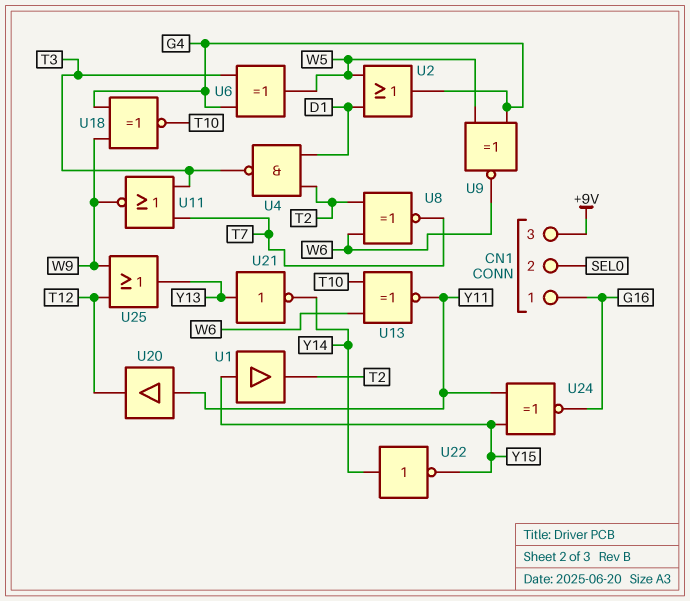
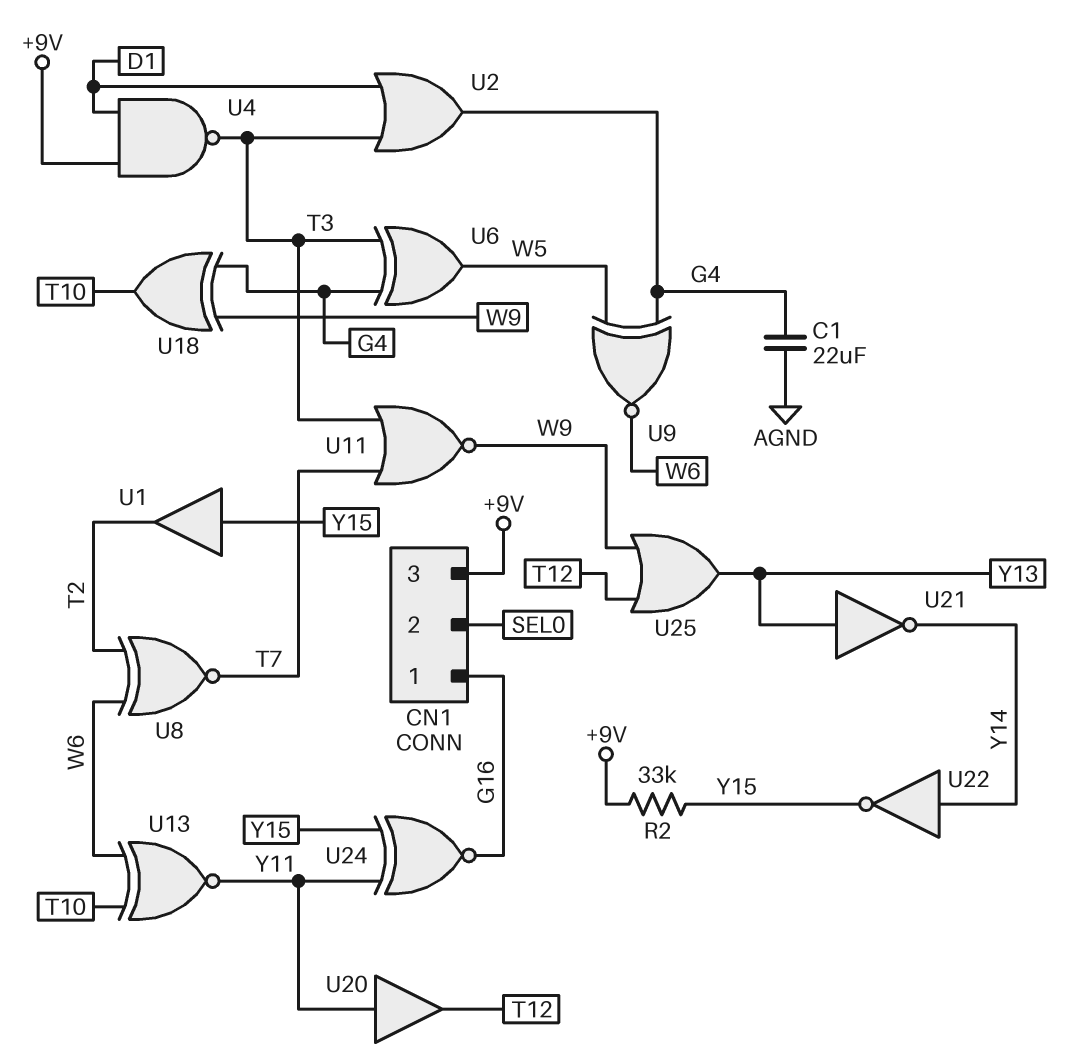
C1: none -> 22uF (AGND, G4)
R2: none -> 33k (+9V, Y15)
U2: OR (in D1, in W5, out G4) -> OR (in D1, in T3, out G4)
U4: NAND (in D1, in T2, out T3) -> NAND (in +9V, in D1, out T3)
U18: XNOR (in G4, in W9, out T10) -> XOR (in G4, in W9, out T10)

